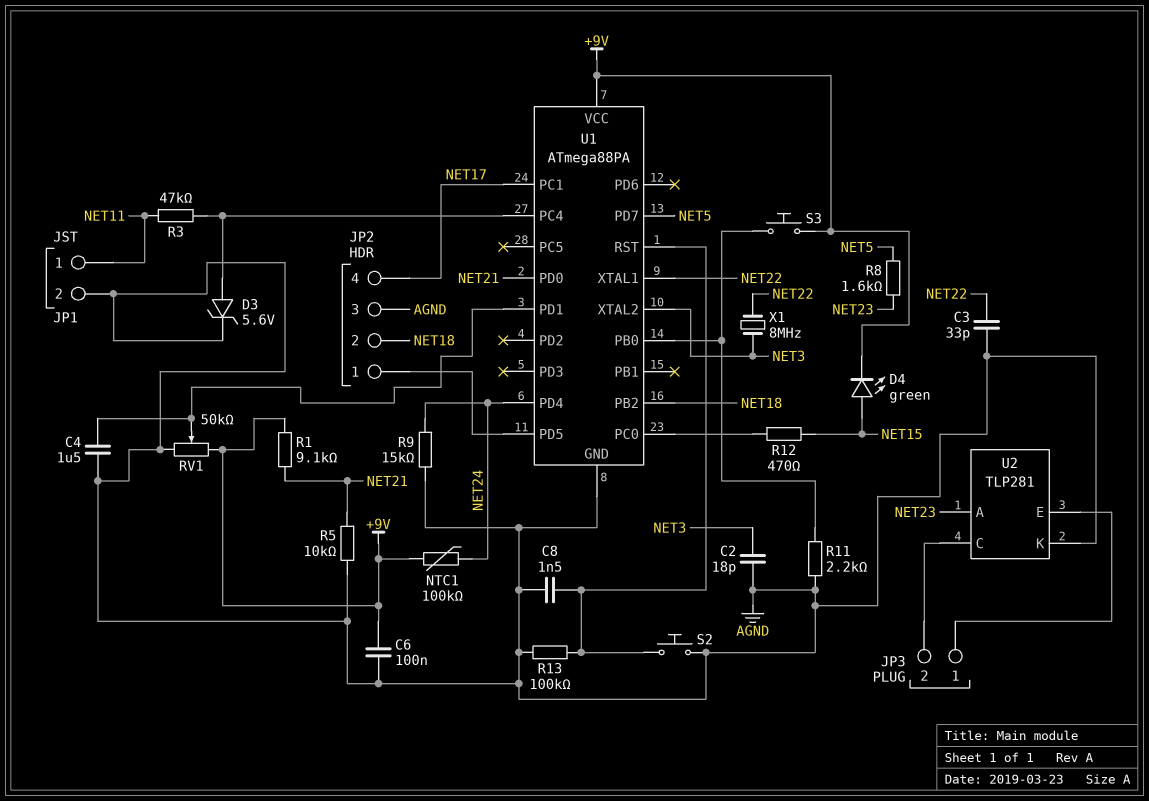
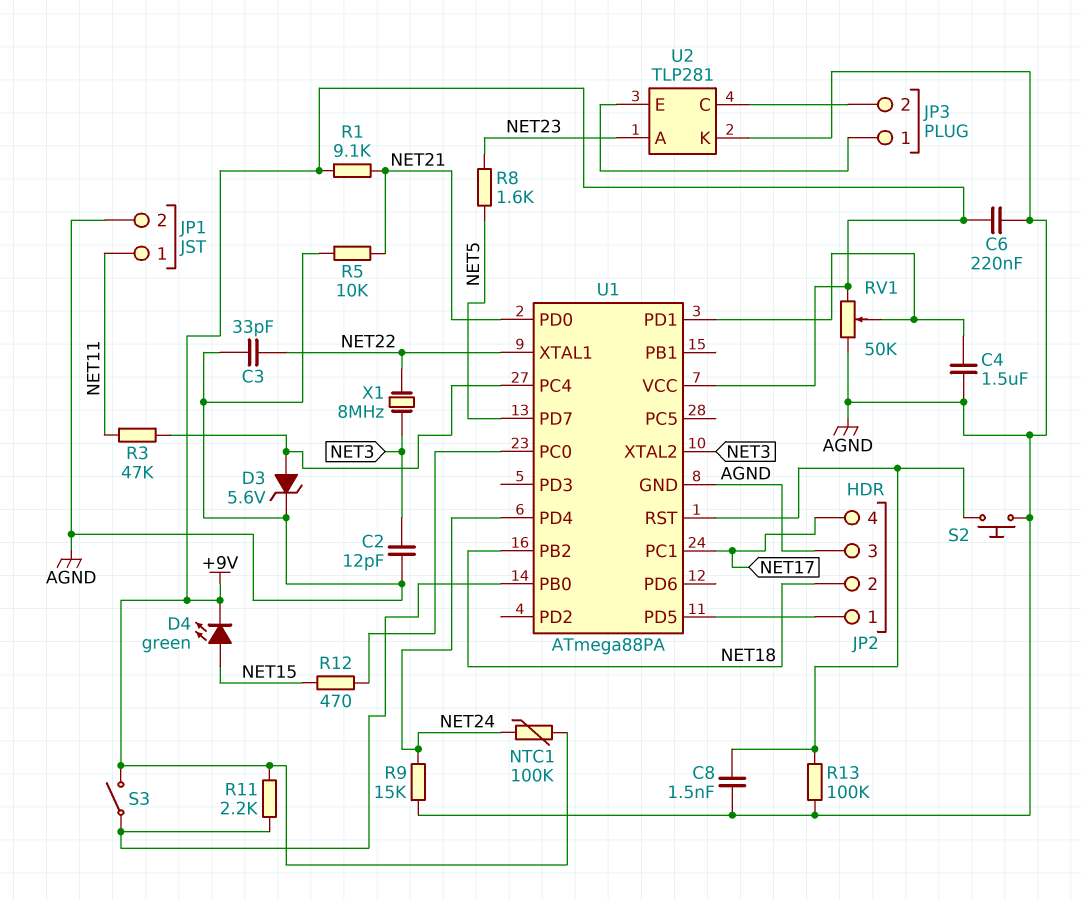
C2: 18pF (AGND, NET3) -> 12pF (AGND, NET3)
C6: 100nF (+9V, AGND) -> 220nF (+9V, AGND)
R11: 2.2k (AGND, U1/PB0) -> 2.2k (+9V, U1/PB0)
S3: button (+9V, U1/PB0) -> switch (+9V, U1/PB0)

